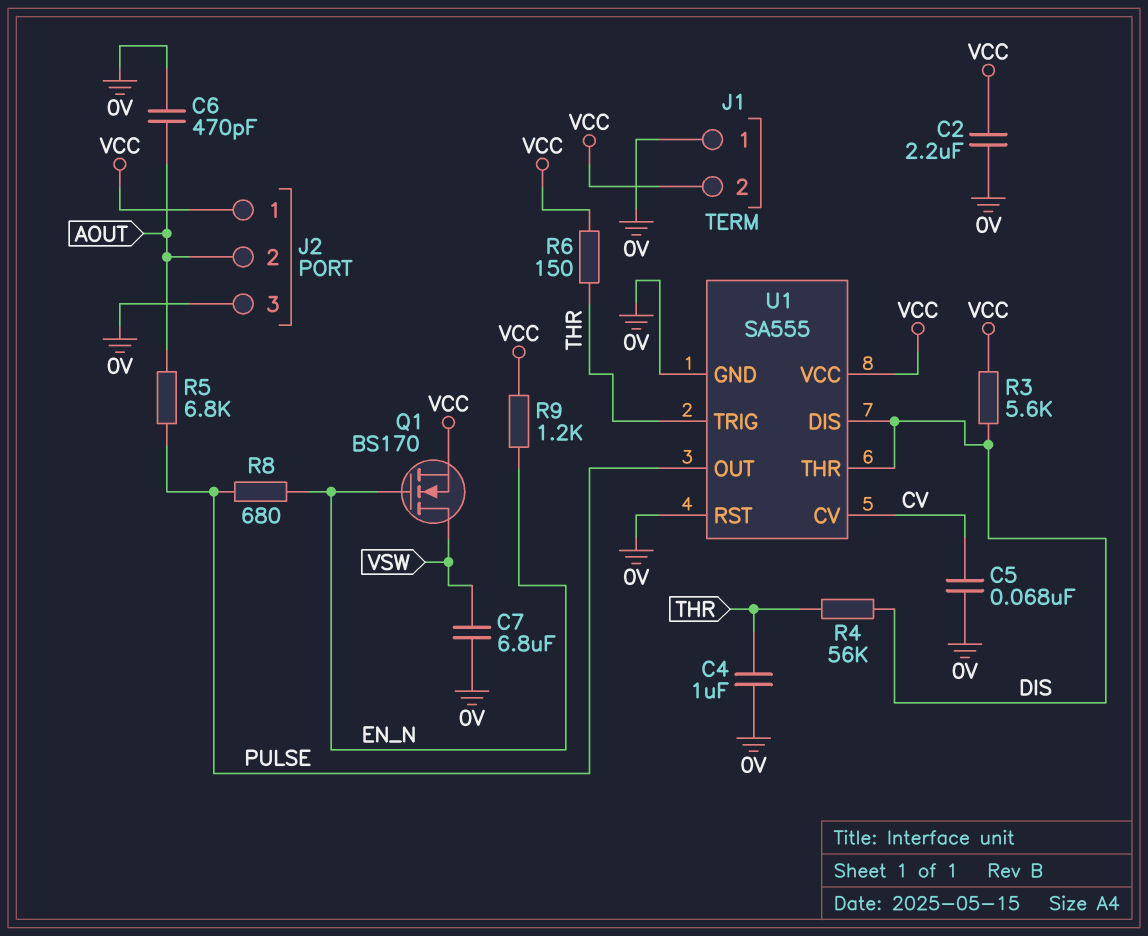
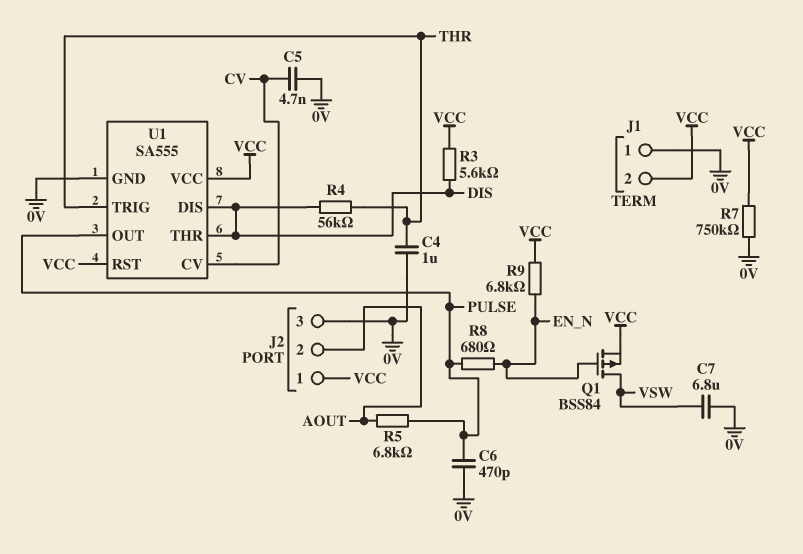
C2: 2.2uF (0V, VCC) -> none
C5: 68nF (0V, CV) -> 4.7nF (0V, CV)
C6: 470pF (0V, AOUT) -> 470pF (0V, PULSE)
Q1: NMOS BS170 (G EN_N, D VSW, S VCC) -> PMOS BSS84 (G EN_N, D VSW, S VCC)
R6: 150 (THR, VCC) -> none
R7: none -> 750k (0V, VCC)
R9: 1.2k (EN_N, VCC) -> 6.8k (EN_N, VCC)
U1 pin RST: 0V -> VCC

